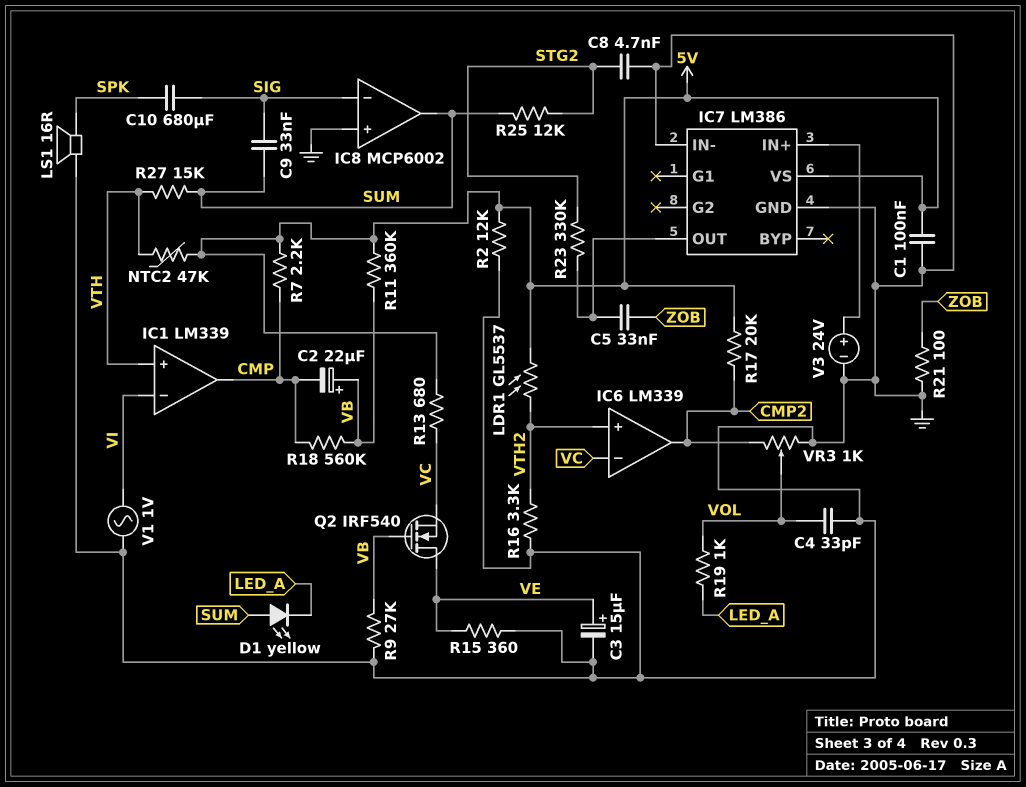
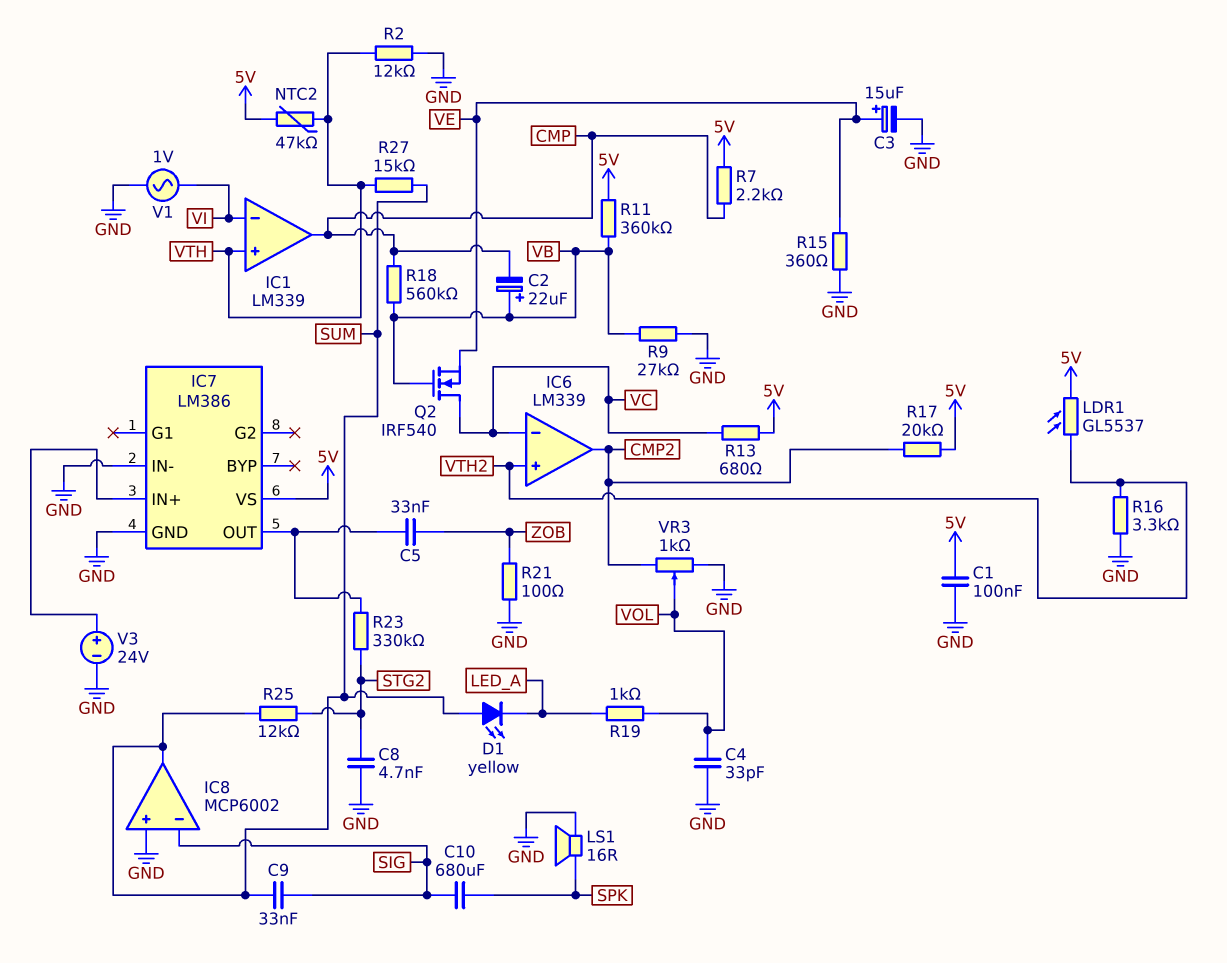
Q2: NMOS IRF540 (G VB, D VE, S VC) -> NMOS IRF540 (G VB, D VC, S VE)
R2: 12k (5V, GND) -> 12k (GND, VTH)

